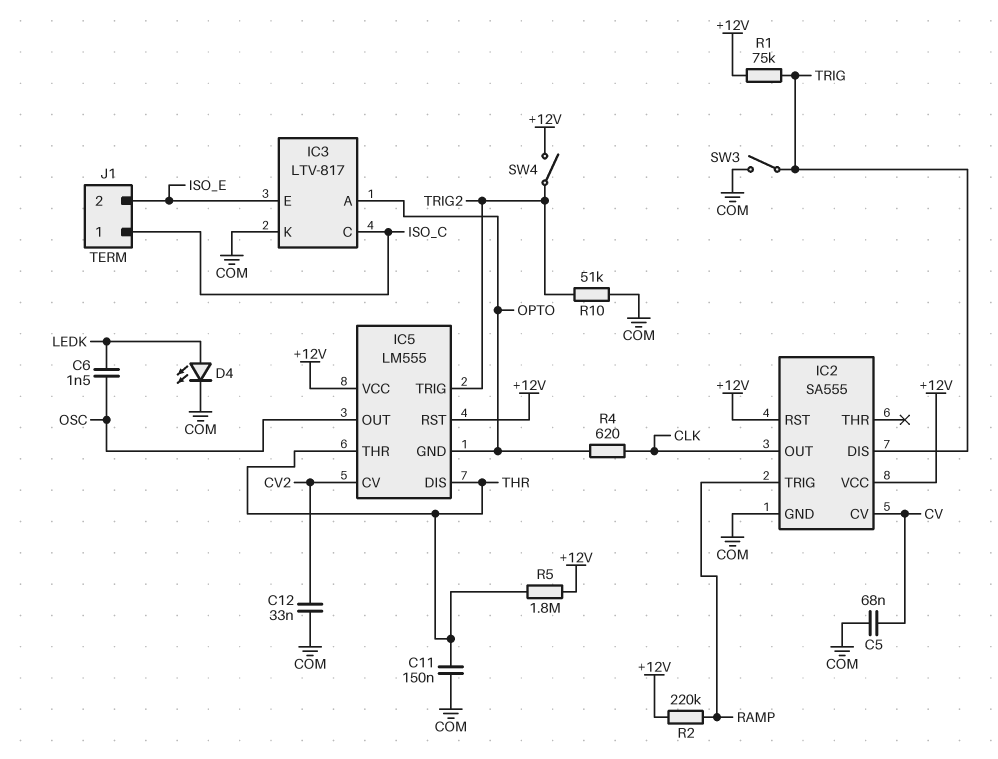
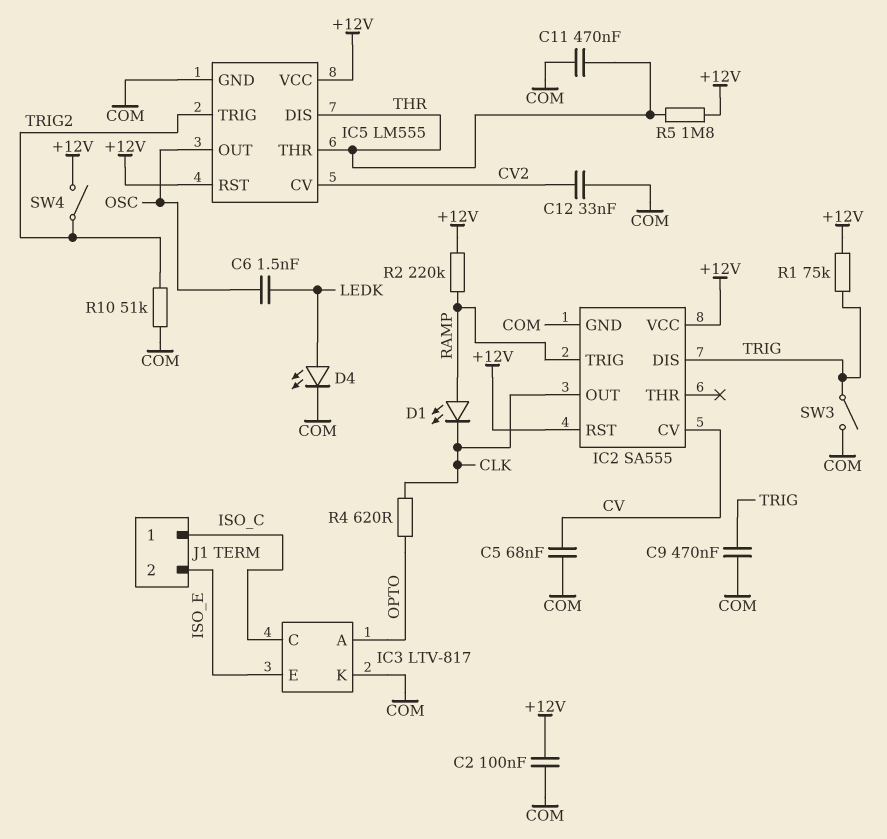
C2: none -> 100nF (+12V, COM)
C9: none -> 470nF (COM, TRIG)
C11: 150nF (COM, THR) -> 470nF (COM, THR)
D1: none -> LED (A RAMP, K CLK)
IC5 pin GND: OPTO -> COM

